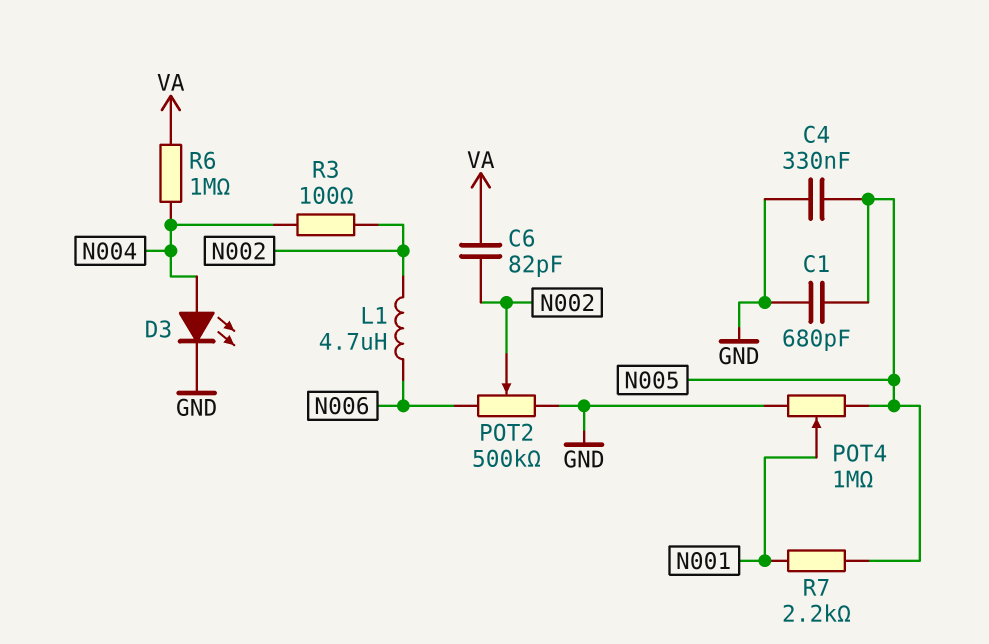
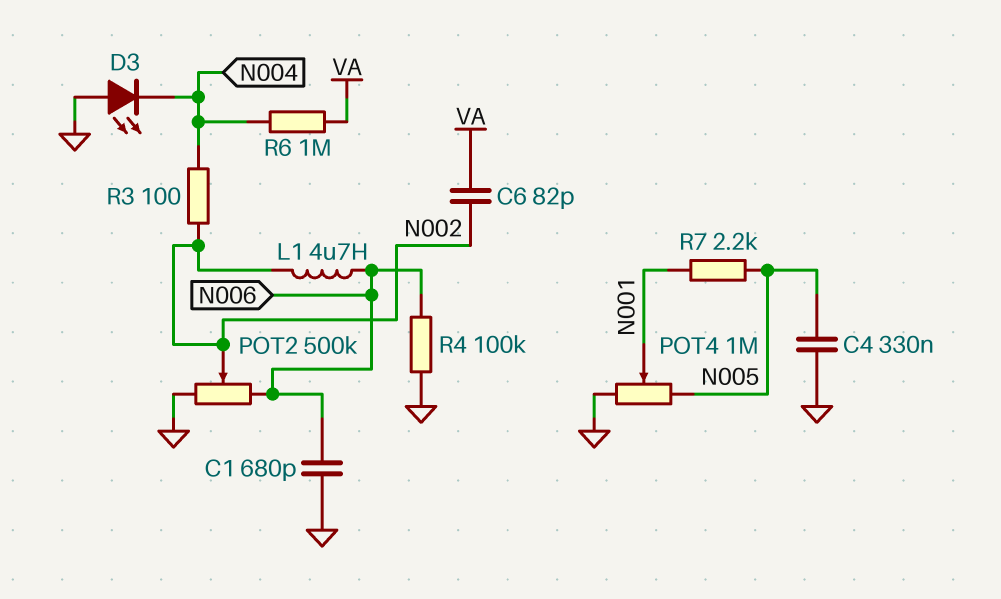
C1: 680pF (GND, N005) -> 680pF (GND, N006)
D3: LED (A N004, K GND) -> LED (A GND, K N004)
R4: none -> 100k (GND, N006)

